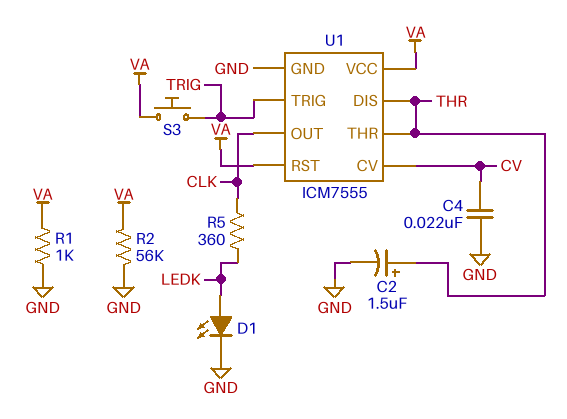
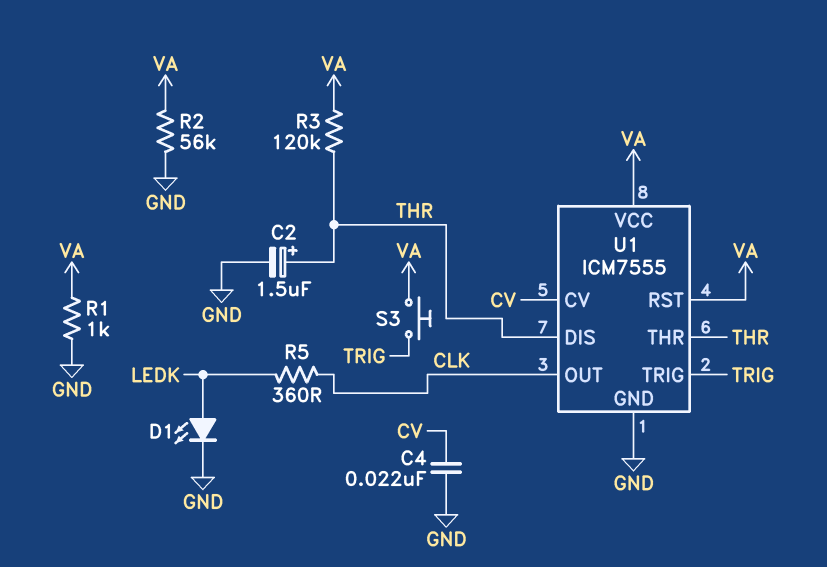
R3: none -> 120k (THR, VA)

